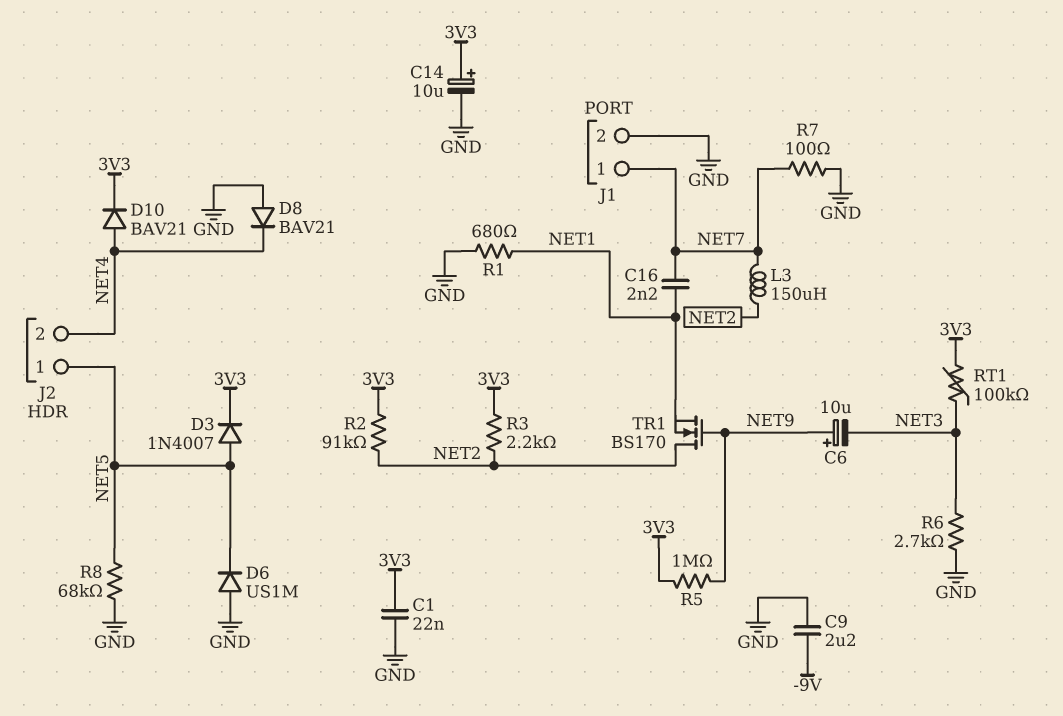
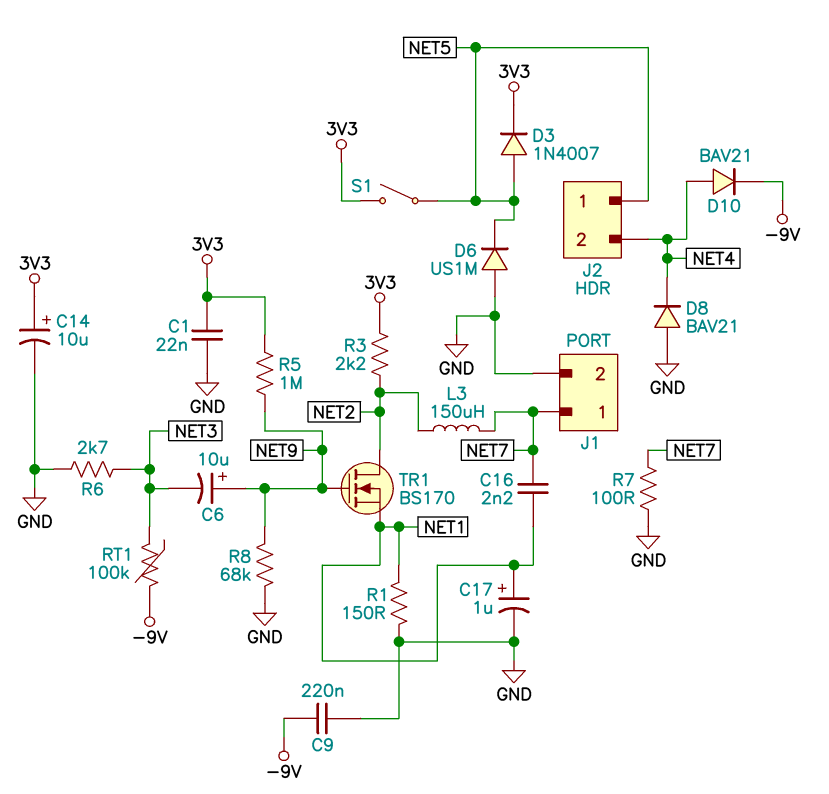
C9: 2.2uF (-9V, GND) -> 220nF (-9V, GND)
C17: none -> 1uF (plus NET1, minus GND)
D10: diode BAV21 (A NET4, K 3V3) -> diode BAV21 (A NET4, K -9V)
R1: 680 (GND, NET1) -> 150 (GND, NET1)
R2: 91k (3V3, NET2) -> none
R8: 68k (GND, NET5) -> 68k (GND, NET9)
RT1: 100k (3V3, NET3) -> 100k (-9V, NET3)
S1: none -> switch (3V3, NET5)

